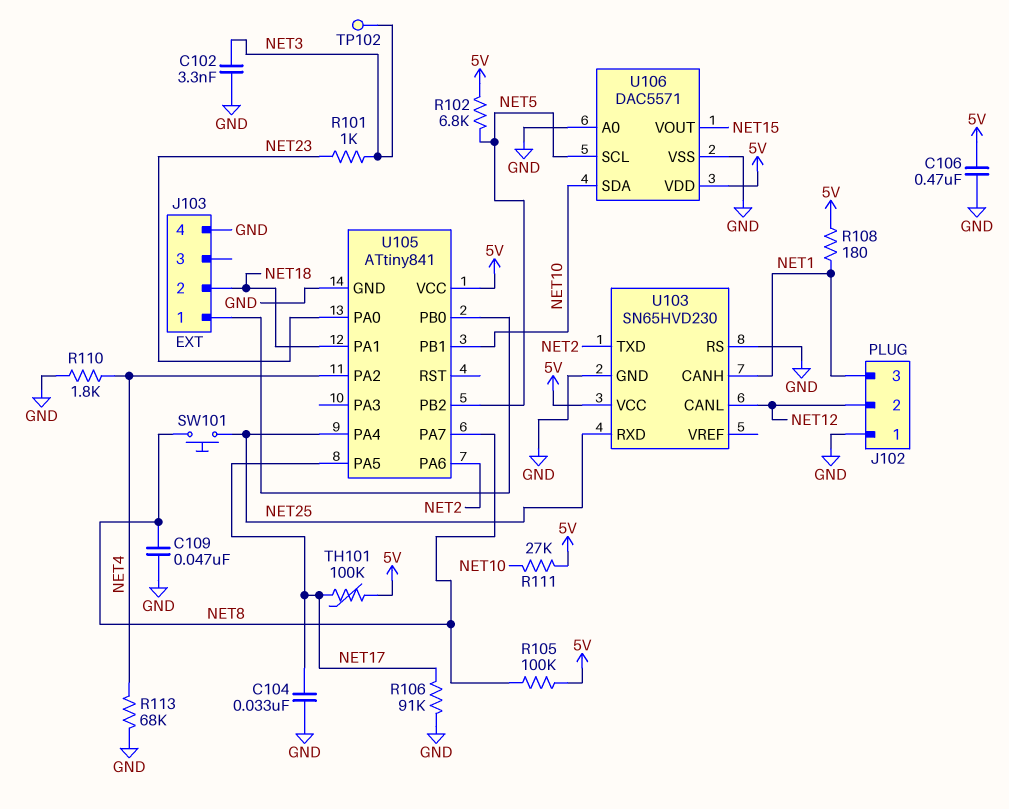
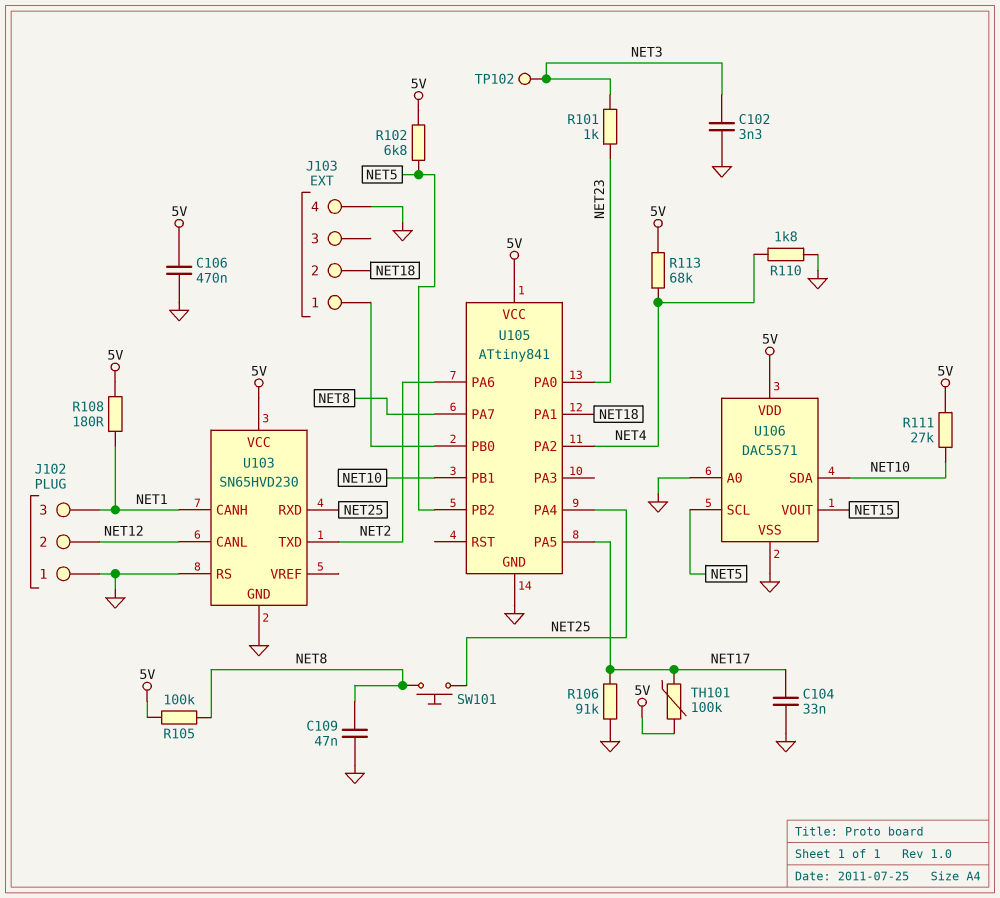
R113: 68k (GND, NET4) -> 68k (5V, NET4)

